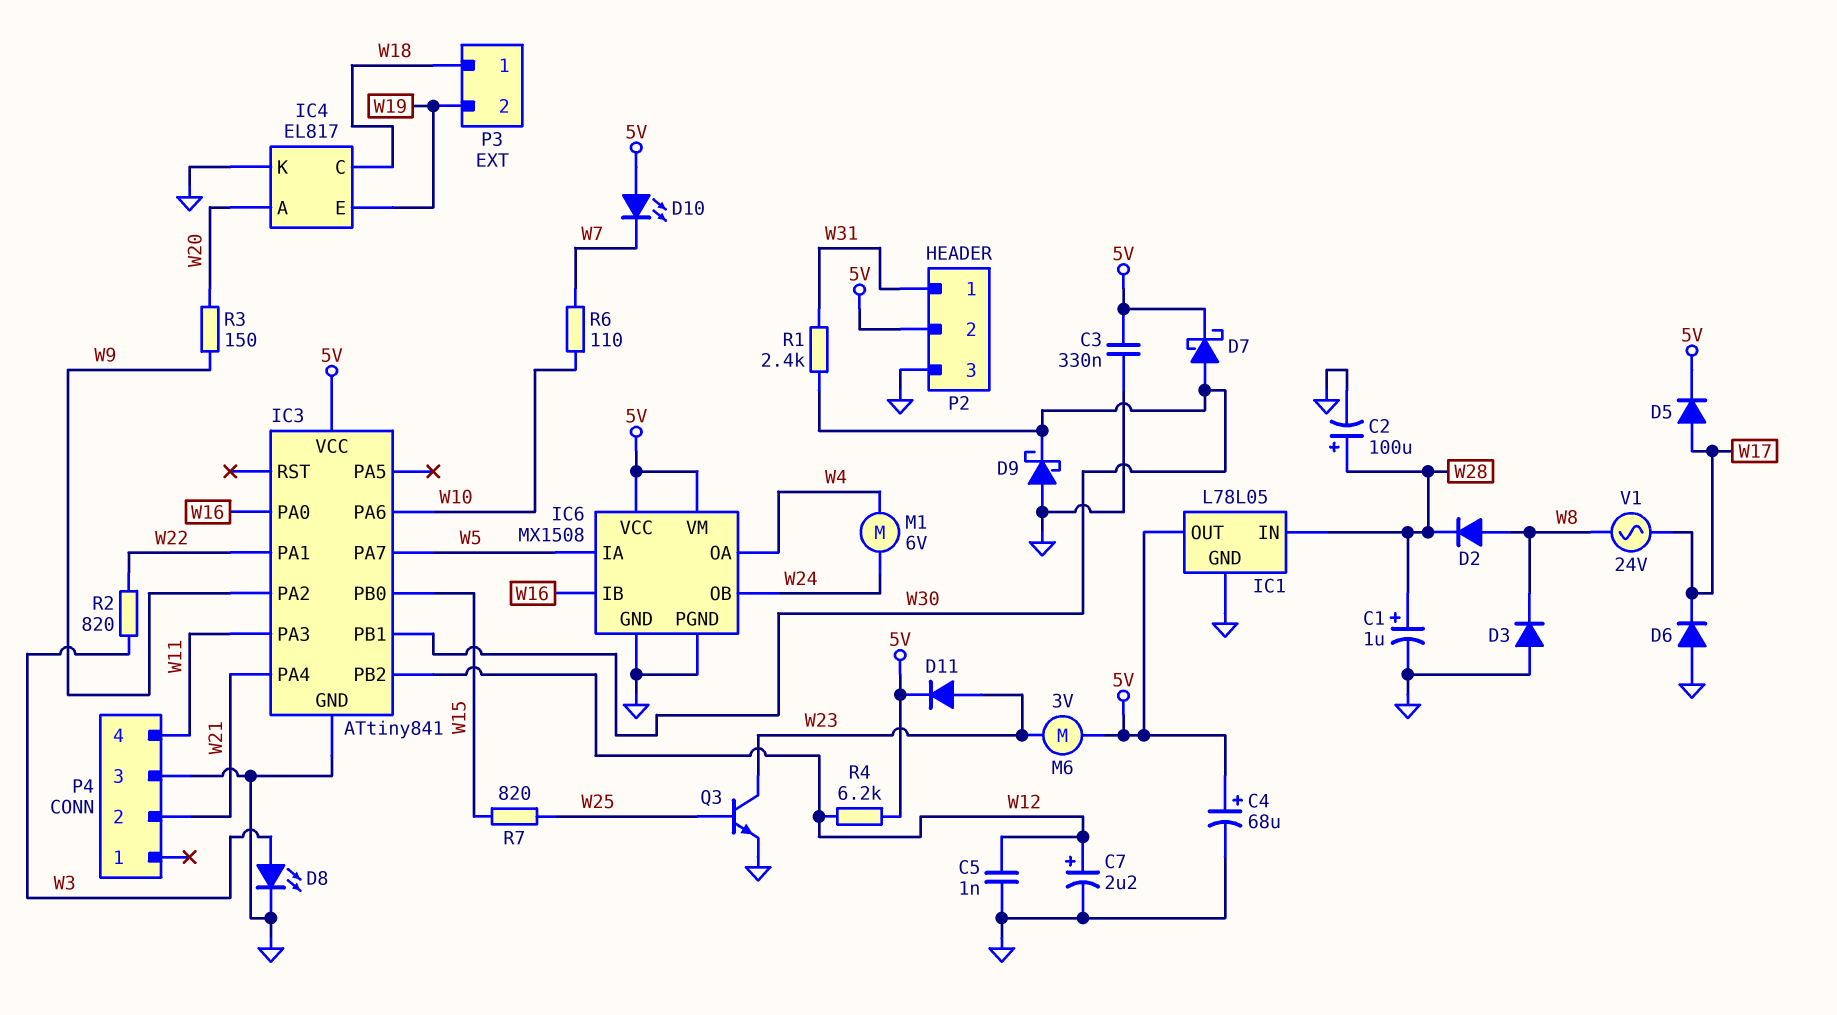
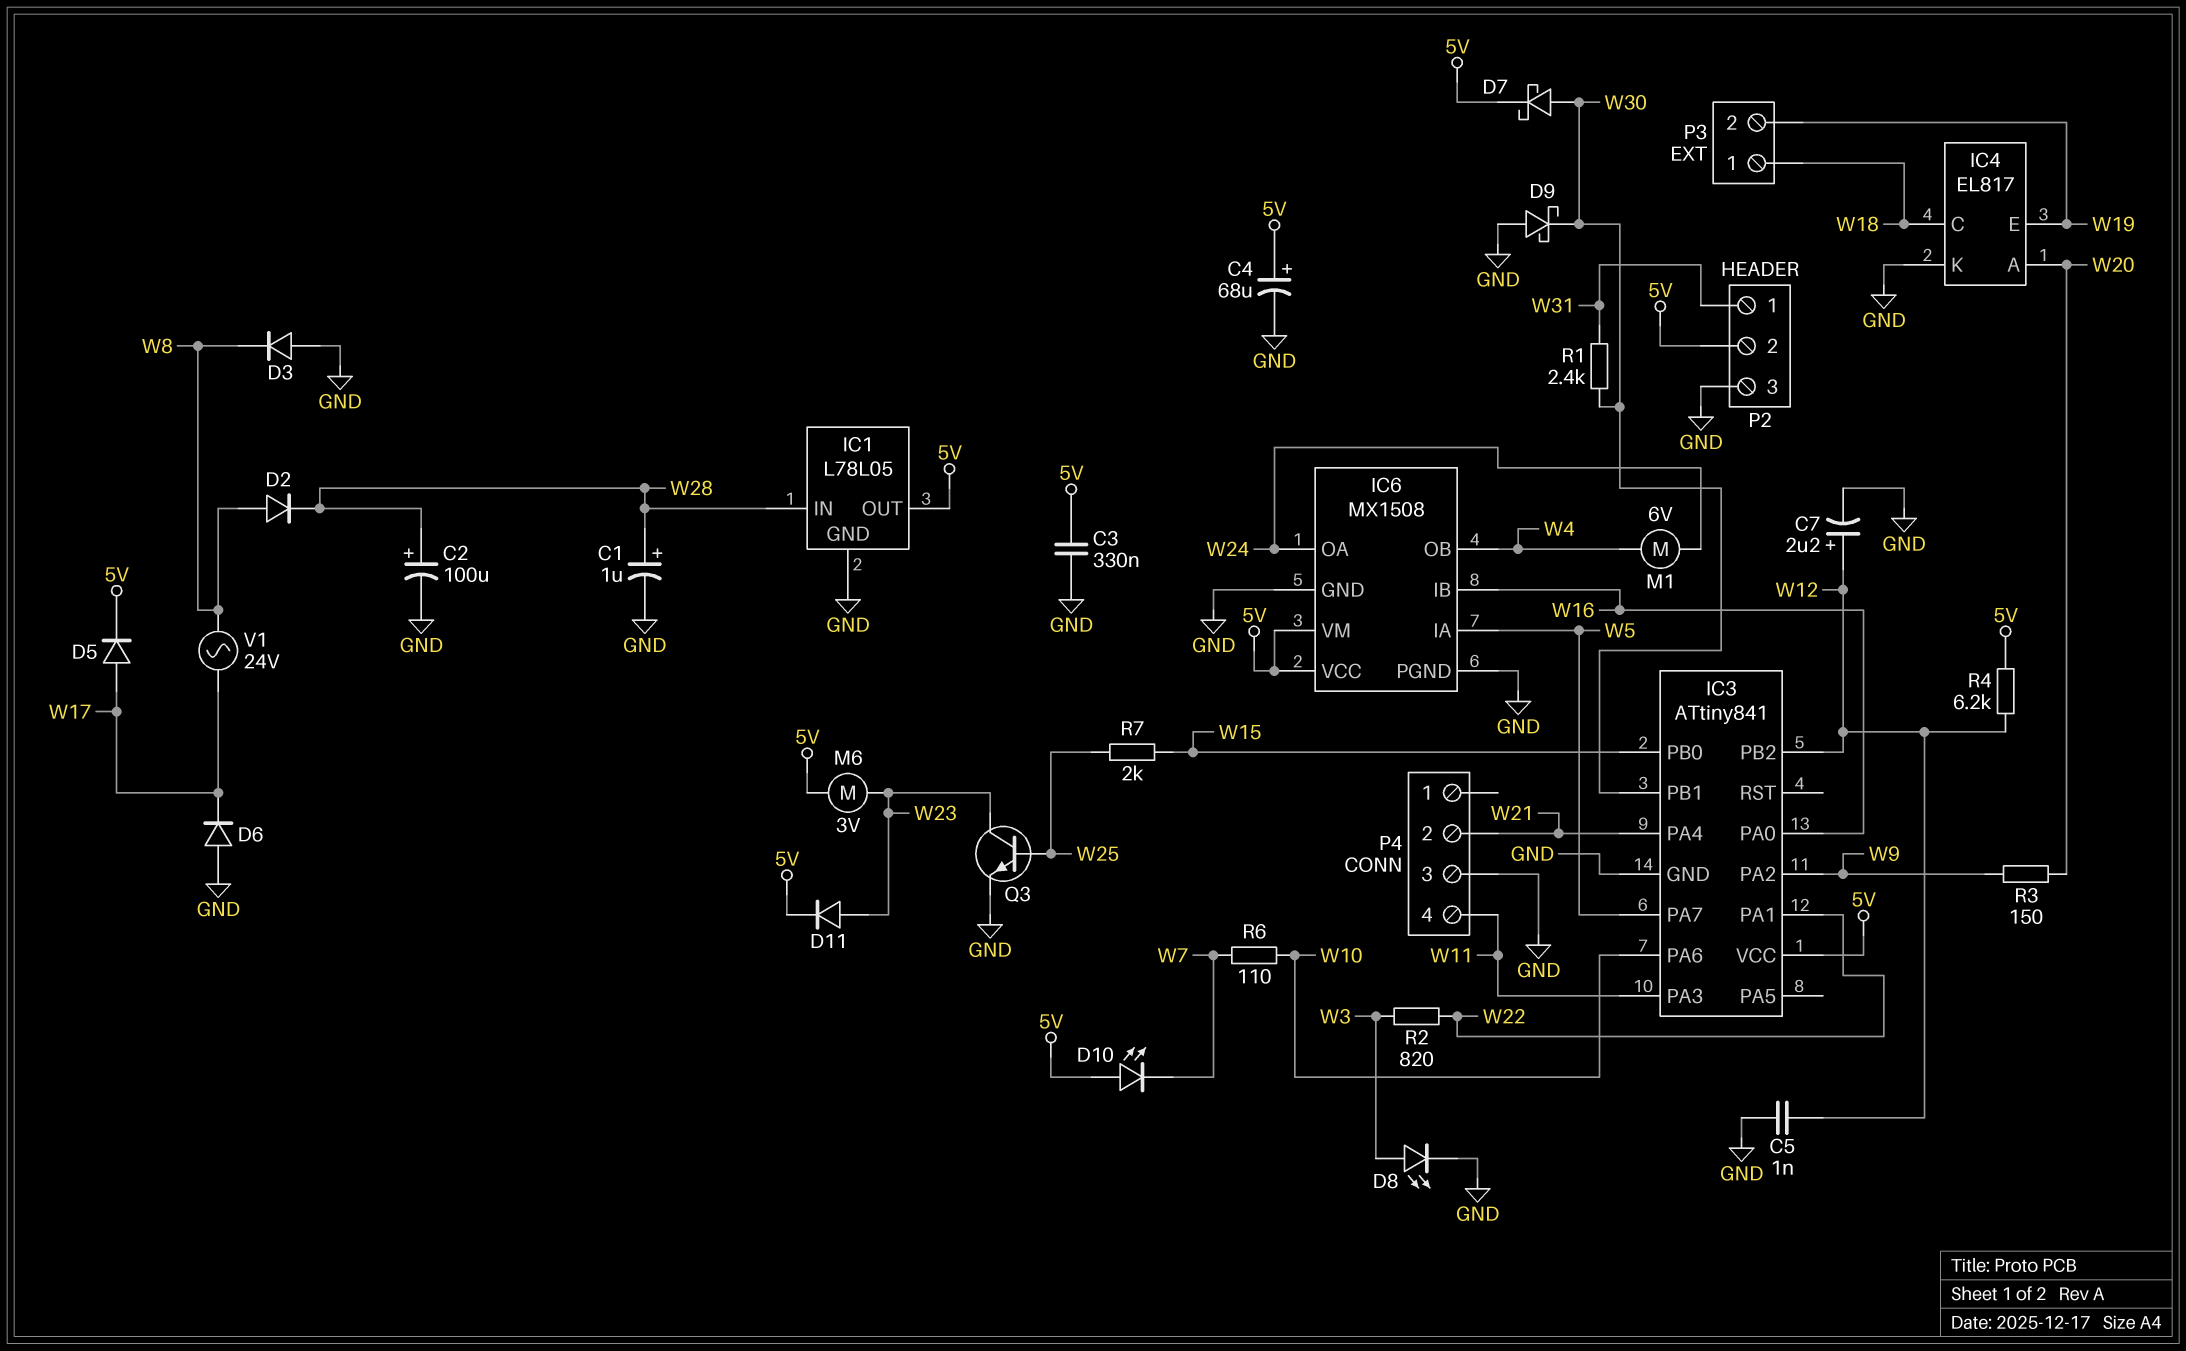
IC6 pin OA: W4 -> W24
IC6 pin OB: W24 -> W4
R7: 820 (W15, W25) -> 2k (W15, W25)

